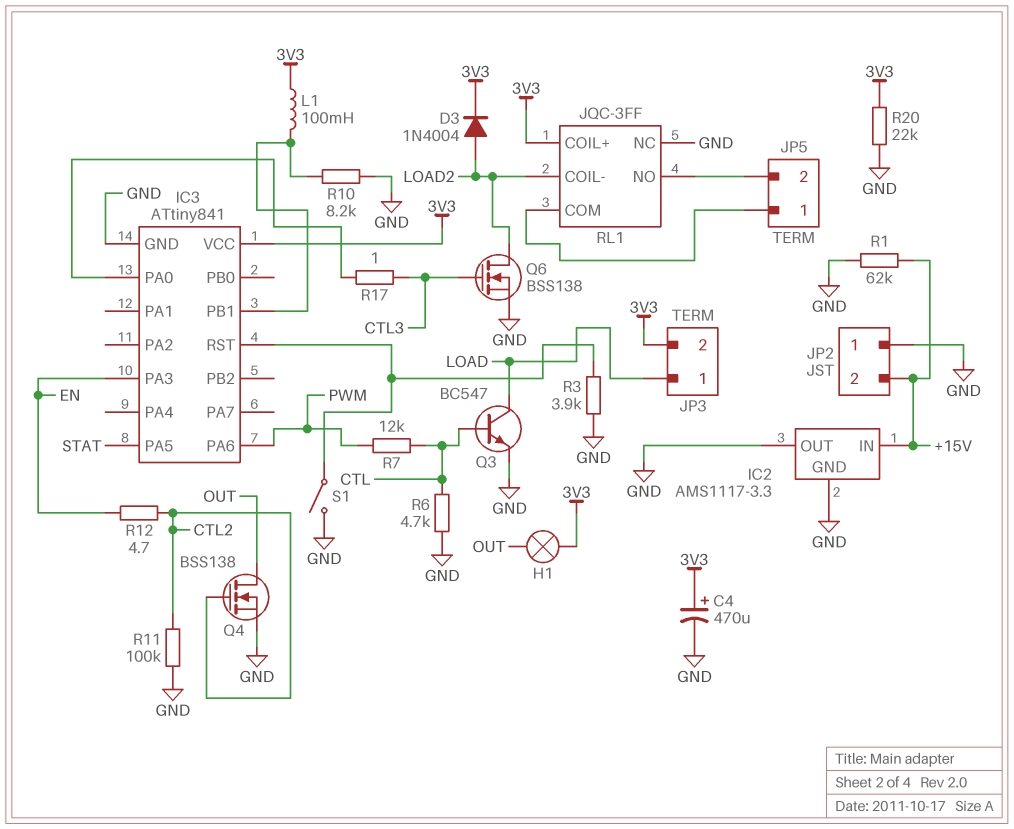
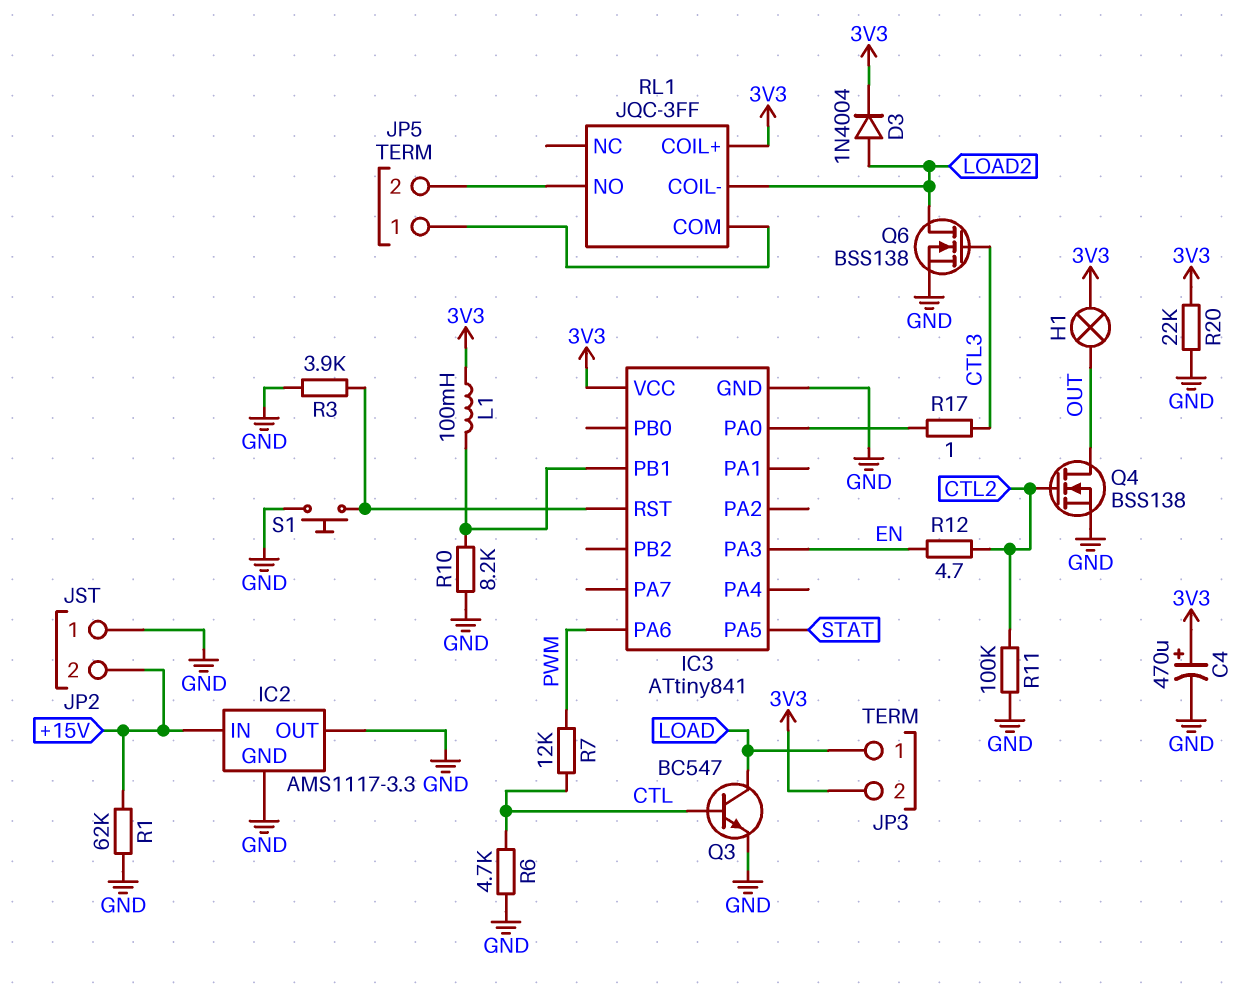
RL1 pin NC: GND -> none
S1: switch (GND, IC3/RST) -> button (GND, IC3/RST)

